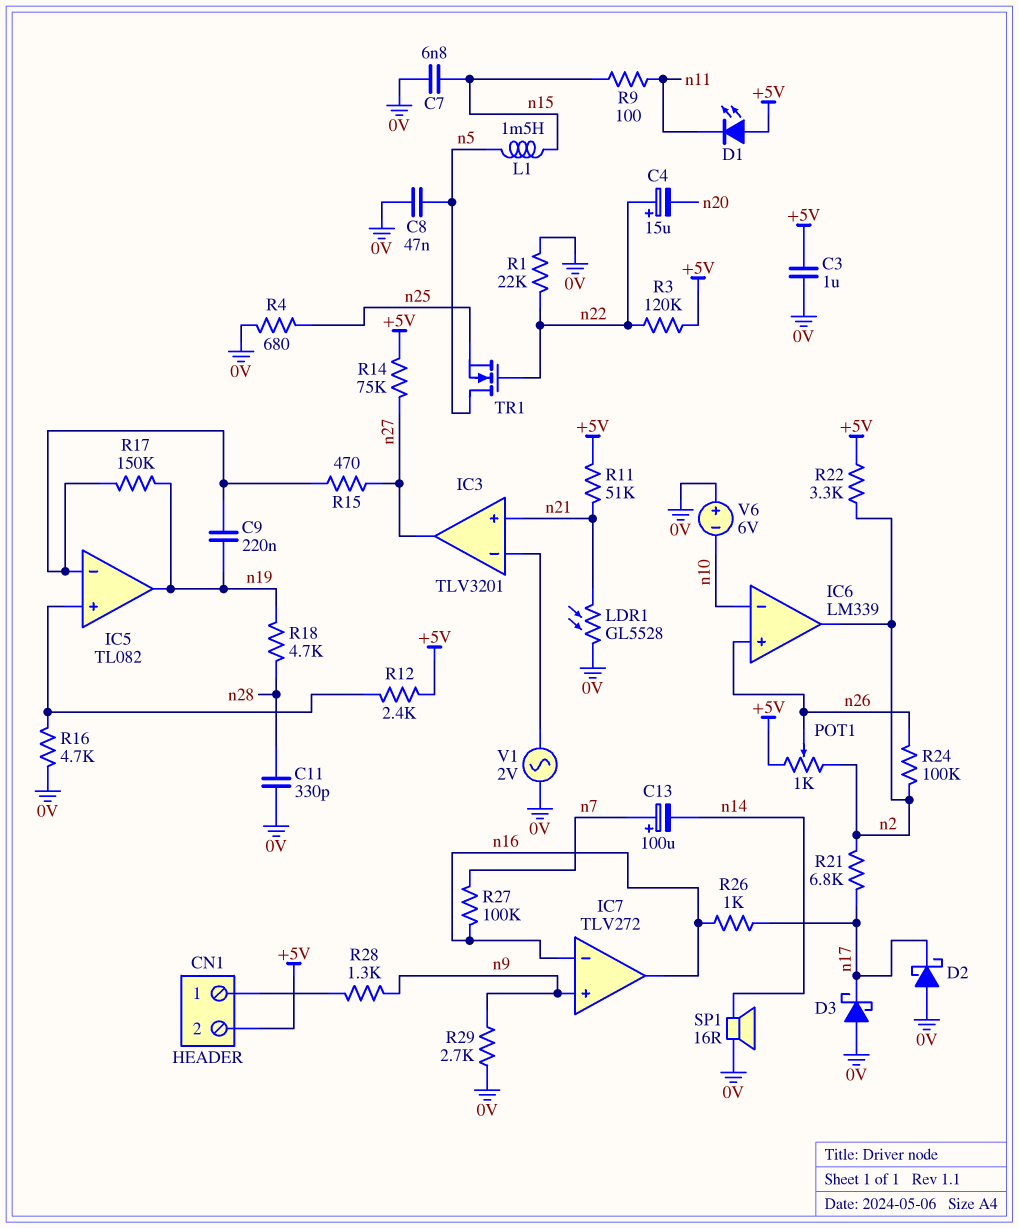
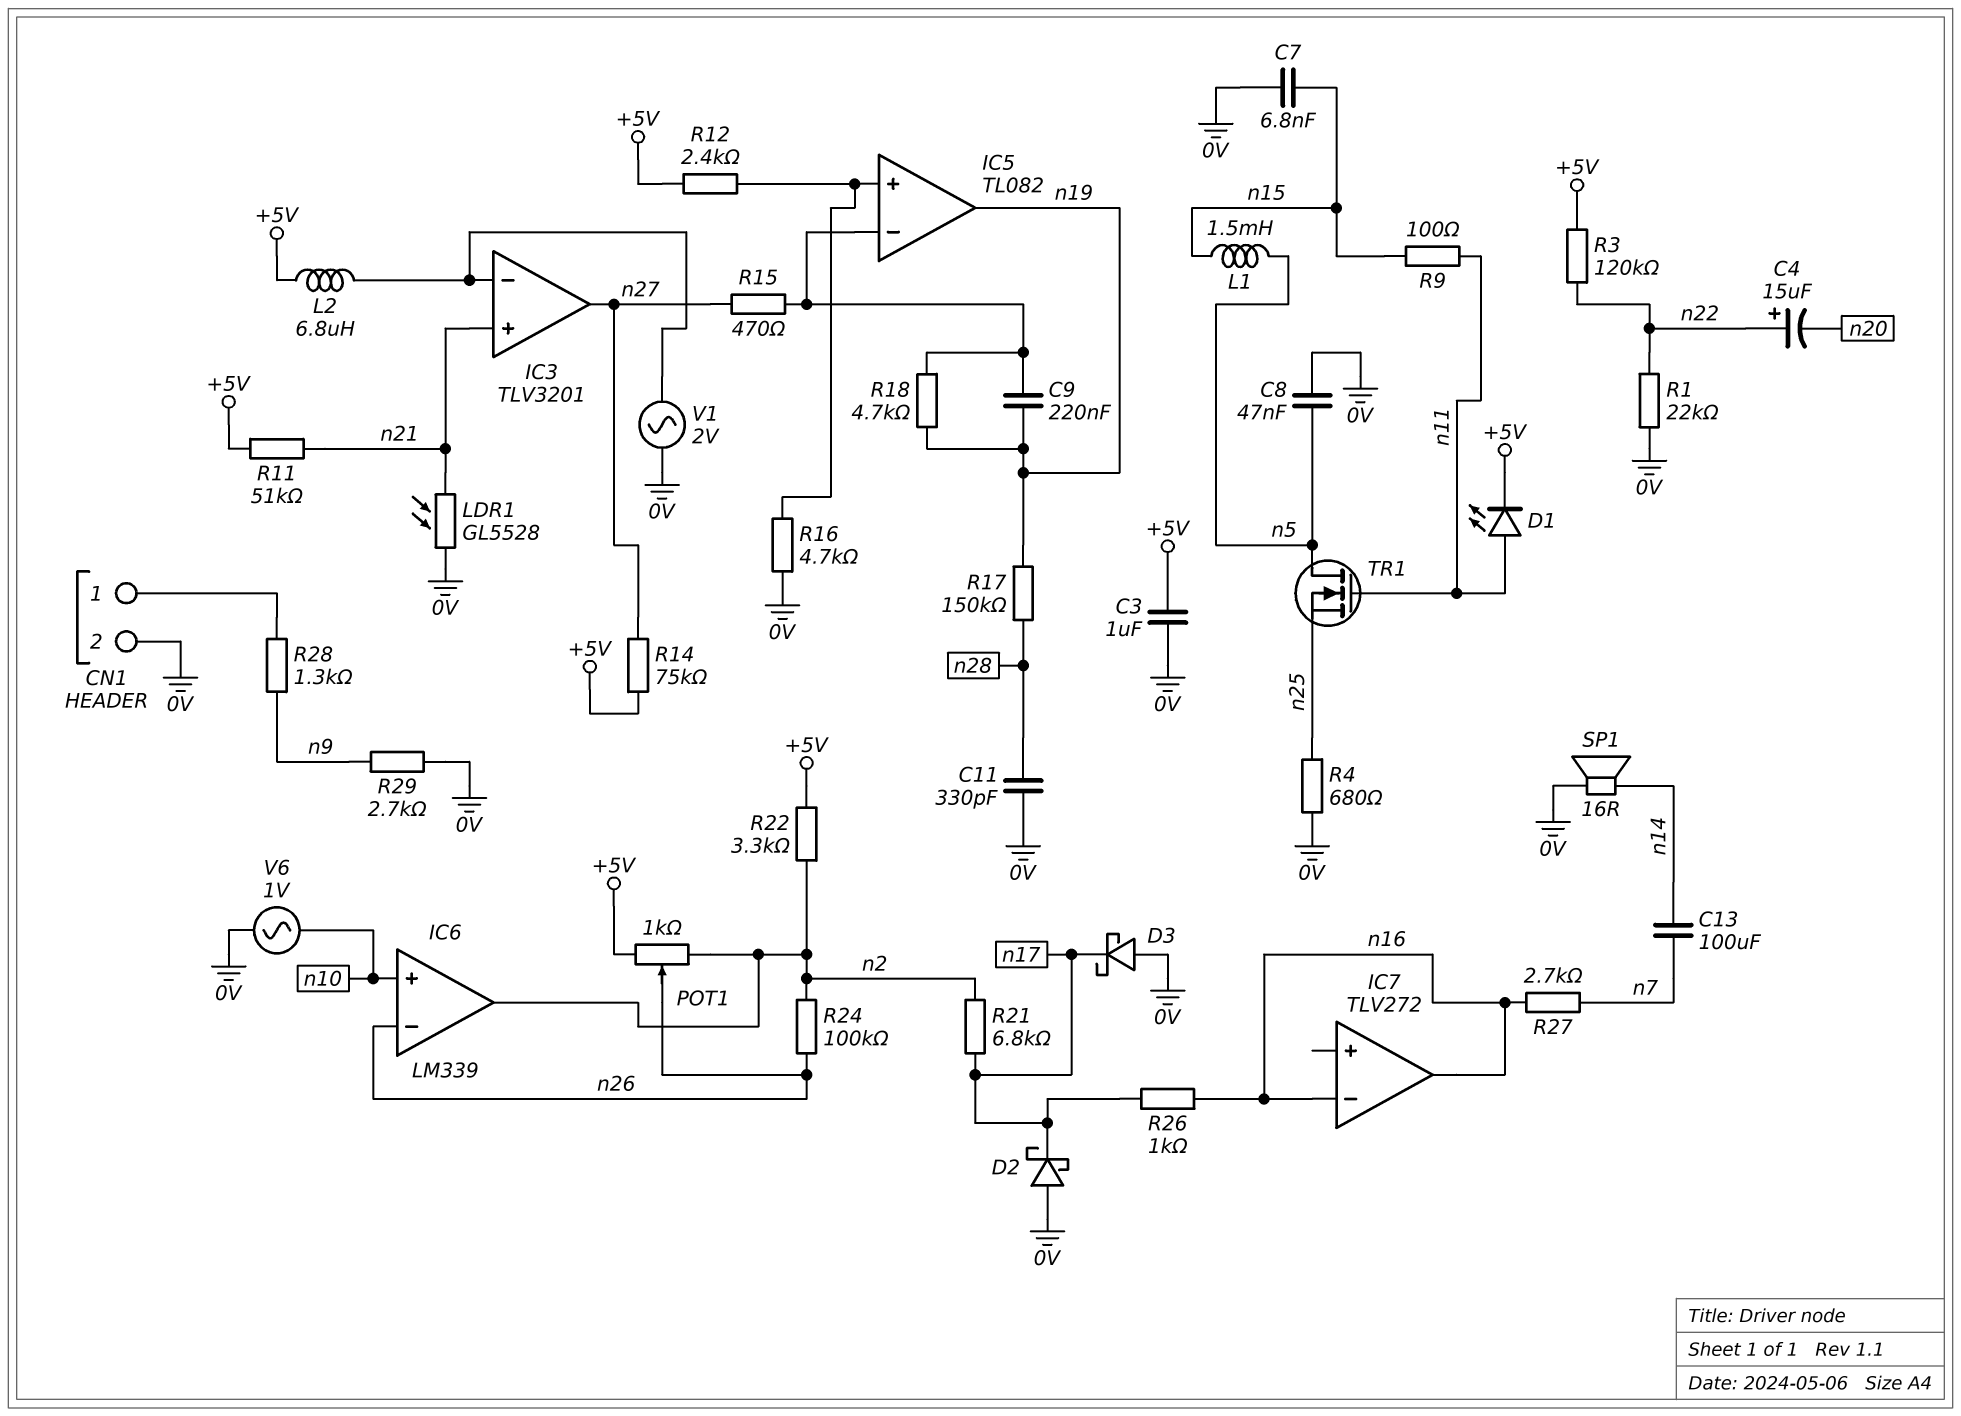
C13: 100uF (plus n7, minus n14) -> 100uF (n7, n14)
CN1 pin 2: +5V -> 0V
D1: LED (A +5V, K n11) -> LED (A n11, K +5V)
IC6 pin in+: n26 -> n10
IC6 pin in-: n10 -> n26
IC7 pin in+: n9 -> none
L2: none -> 6.8uH (+5V, IC3/in-)
R17: 150k (IC5/in-, n19) -> 150k (n19, n28)
R18: 4.7k (n19, n28) -> 4.7k (IC5/in-, n19)
R27: 100k (n7, n16) -> 2.7k (n7, n16)
TR1: NMOS (G n22, D n5, S n25) -> NMOS (G n11, D n5, S n25)
V6: 6V (plus 0V, minus n10) -> AC 1V (0V, n10)

